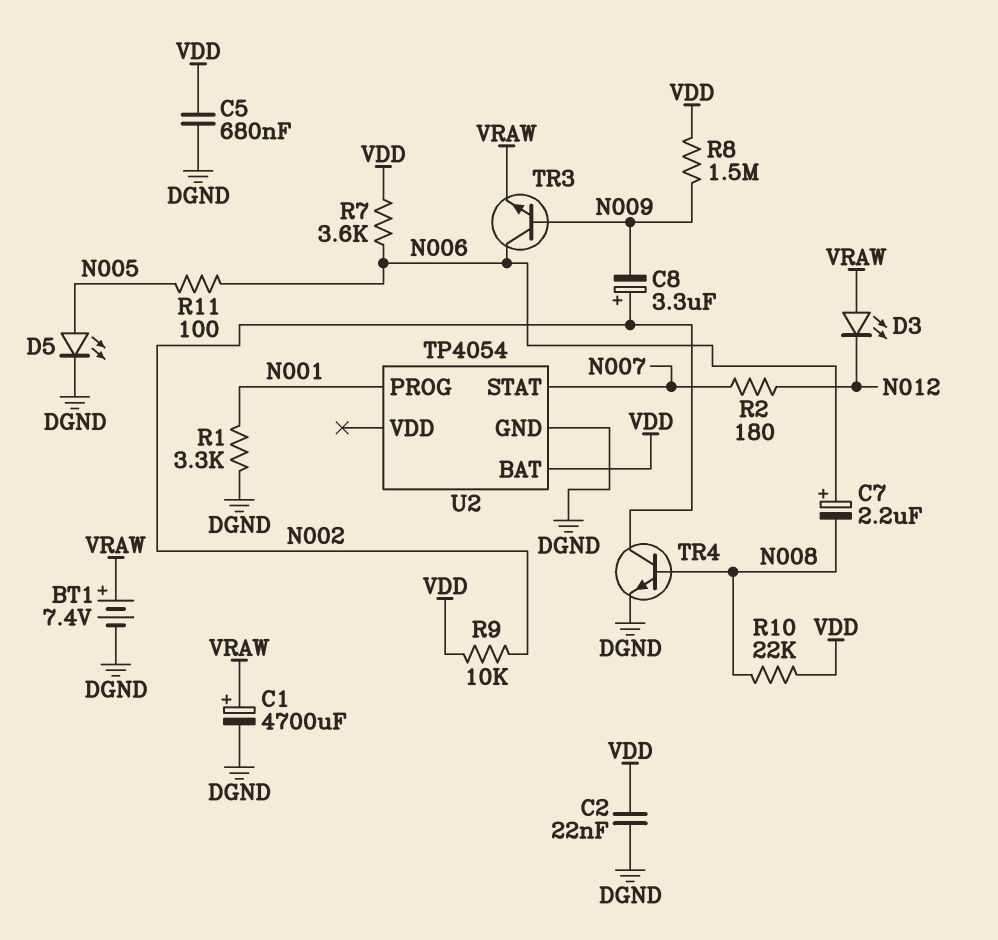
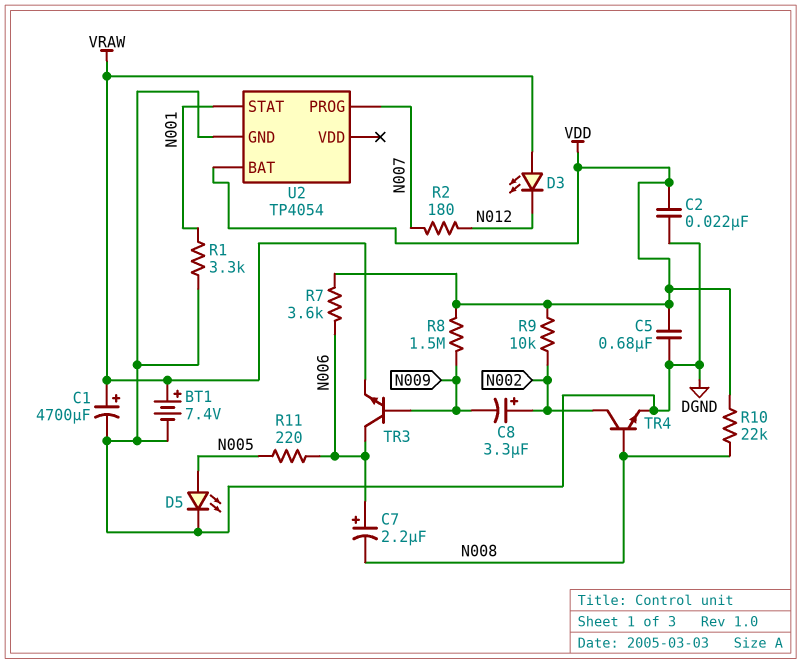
R11: 100 (N005, N006) -> 220 (N005, N006)
U2 pin PROG: N001 -> N007
U2 pin STAT: N007 -> N001

